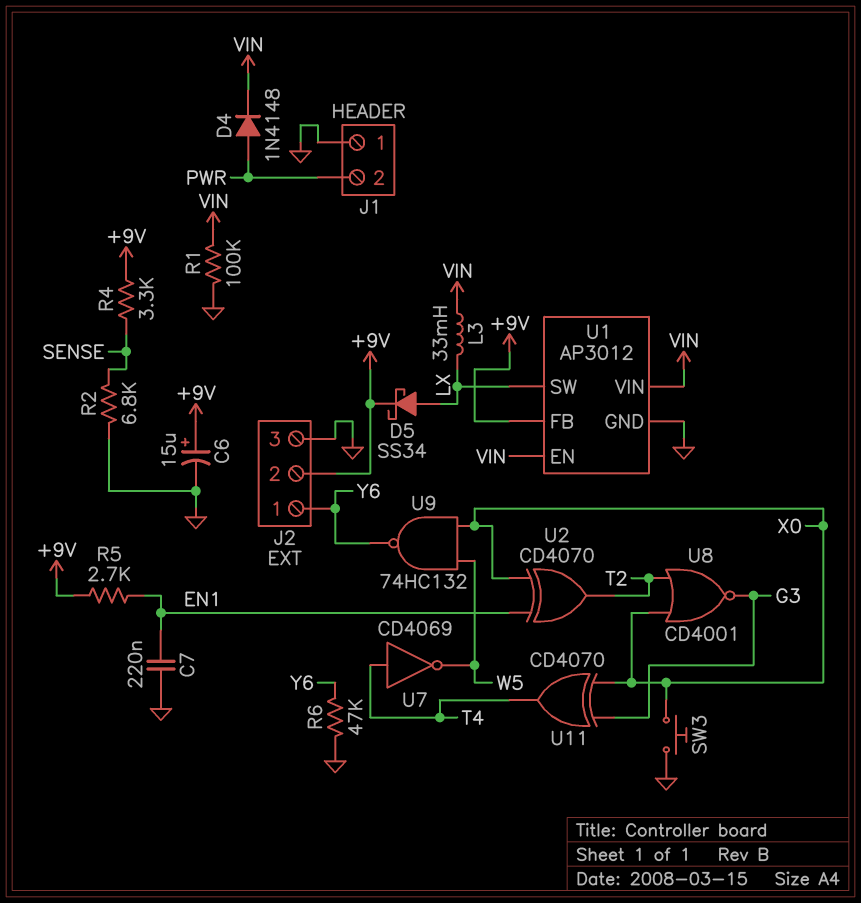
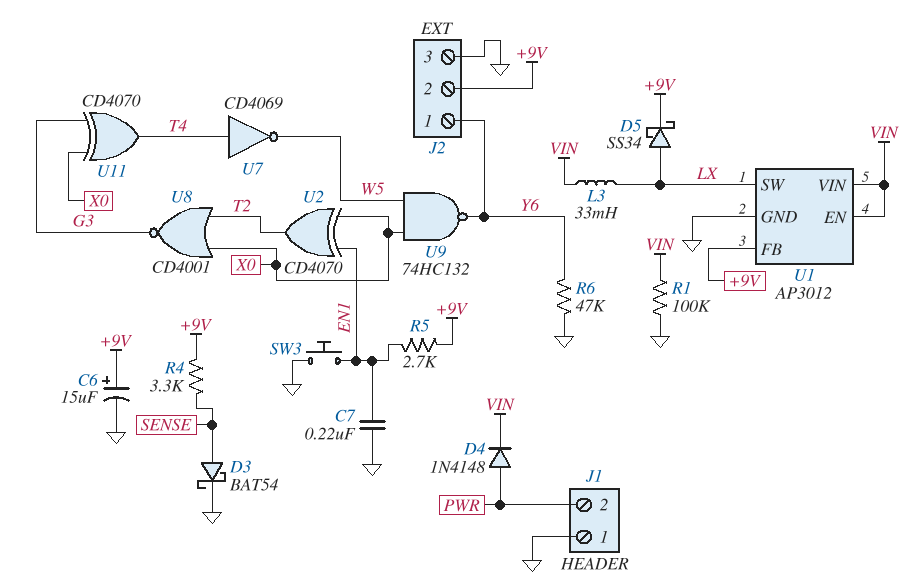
D3: none -> schottky BAT54 (A SENSE, K GND)
R2: 6.8k (GND, SENSE) -> none
SW3: button (GND, X0) -> button (EN1, GND)

